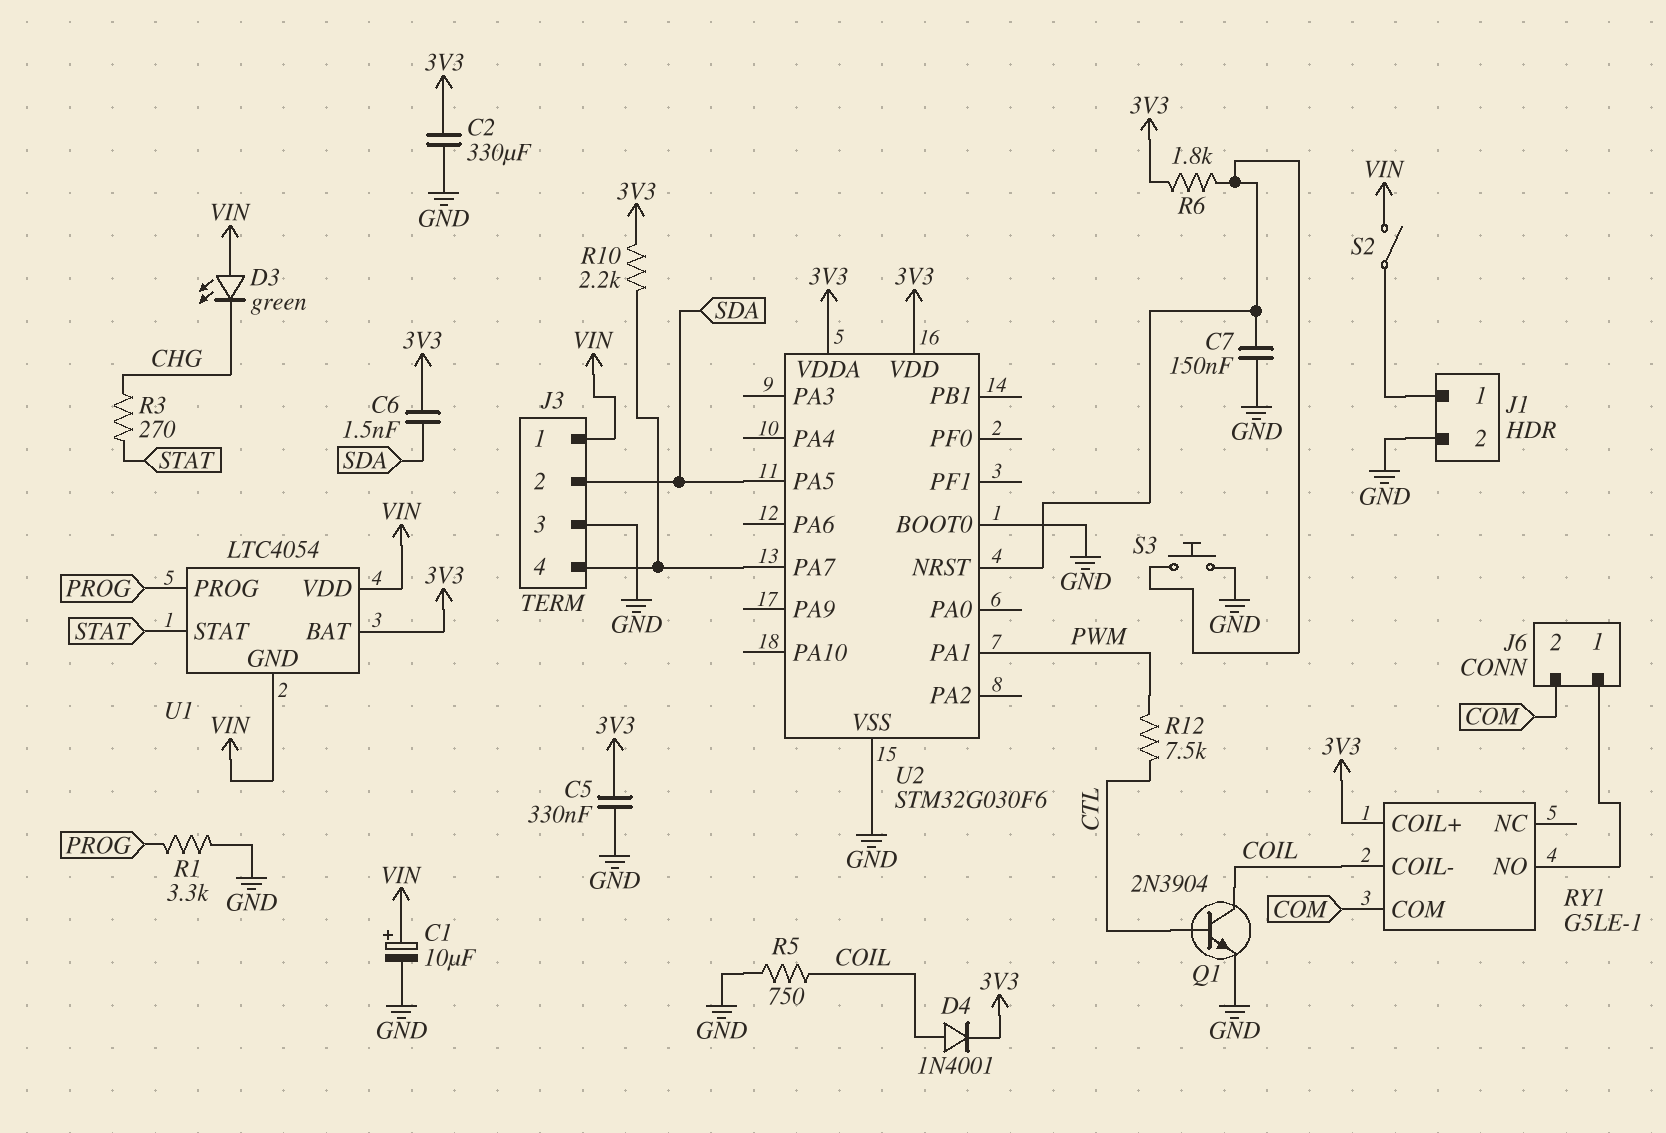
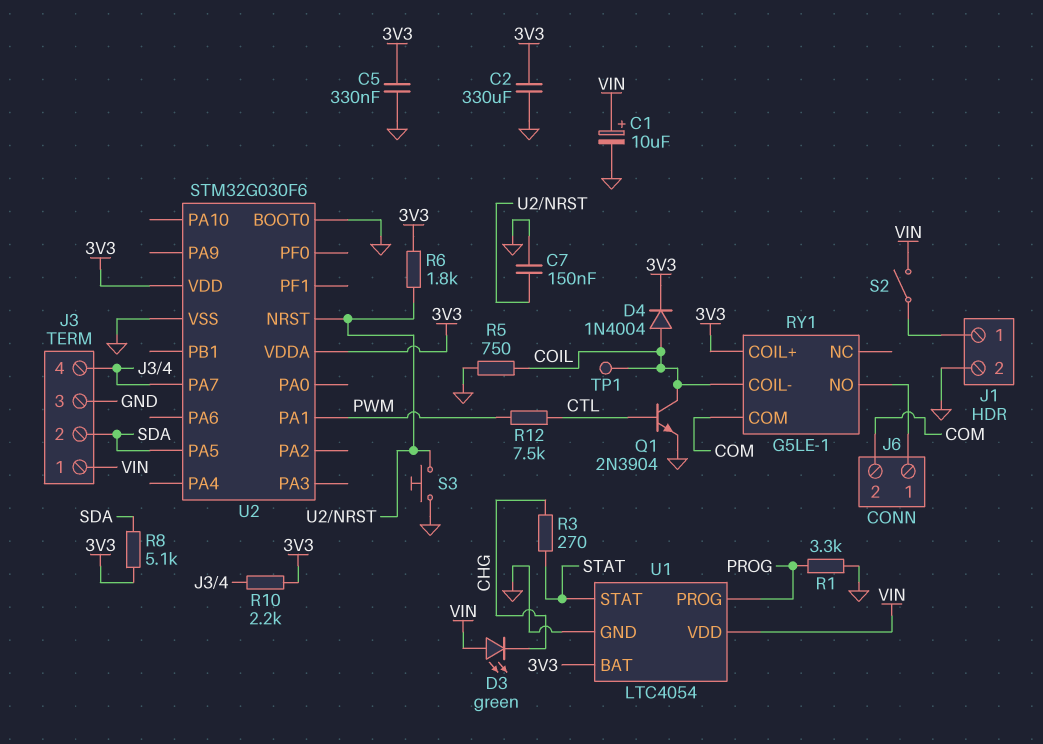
C6: 1.5nF (3V3, SDA) -> none
D4: diode 1N4001 (A COIL, K 3V3) -> diode 1N4004 (A COIL, K 3V3)
R8: none -> 5.1k (3V3, SDA)
TP1: none -> test point (COIL)
U1 pin GND: VIN -> GND

